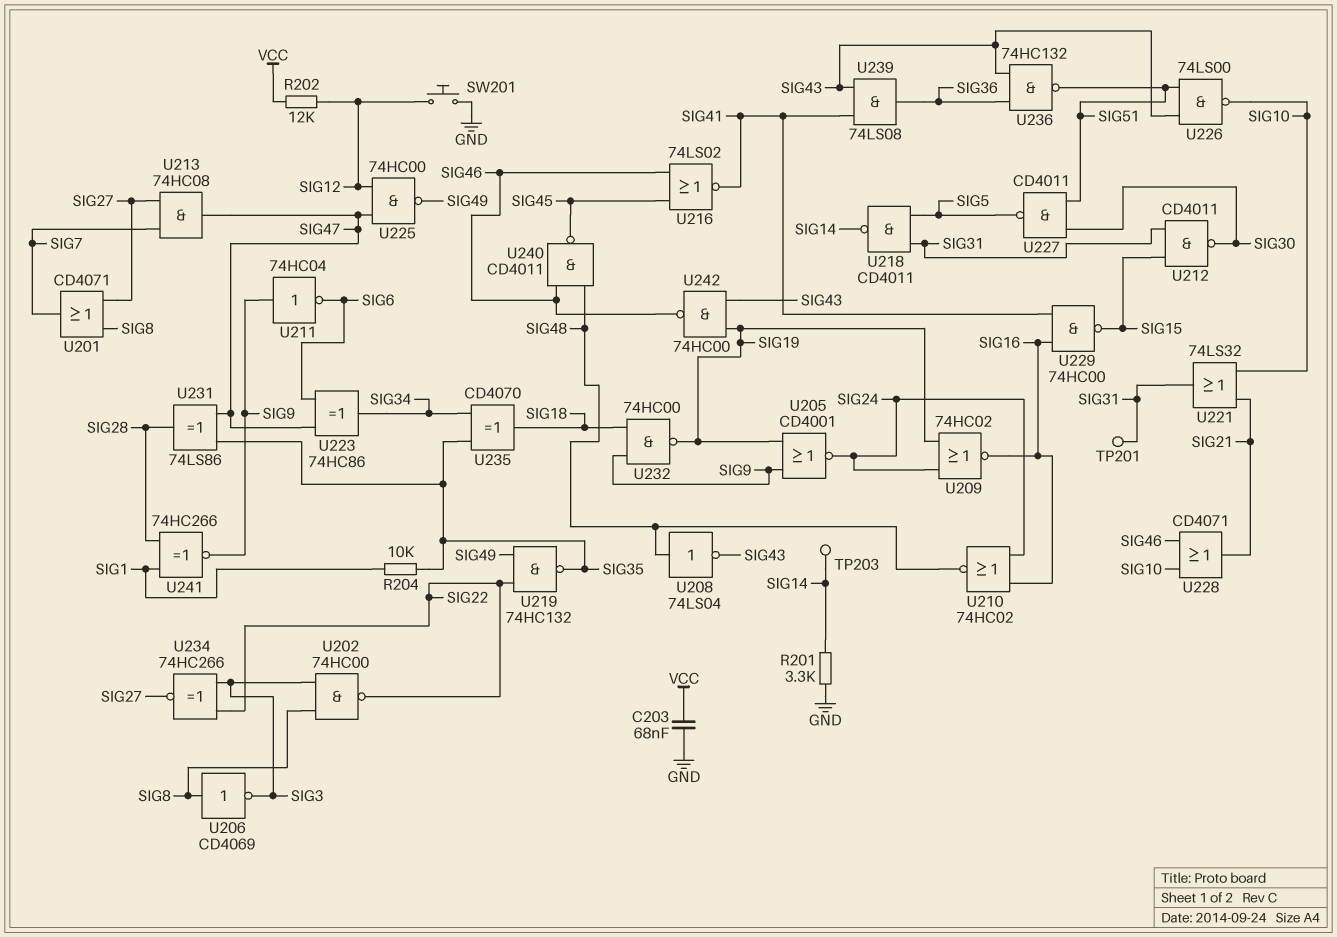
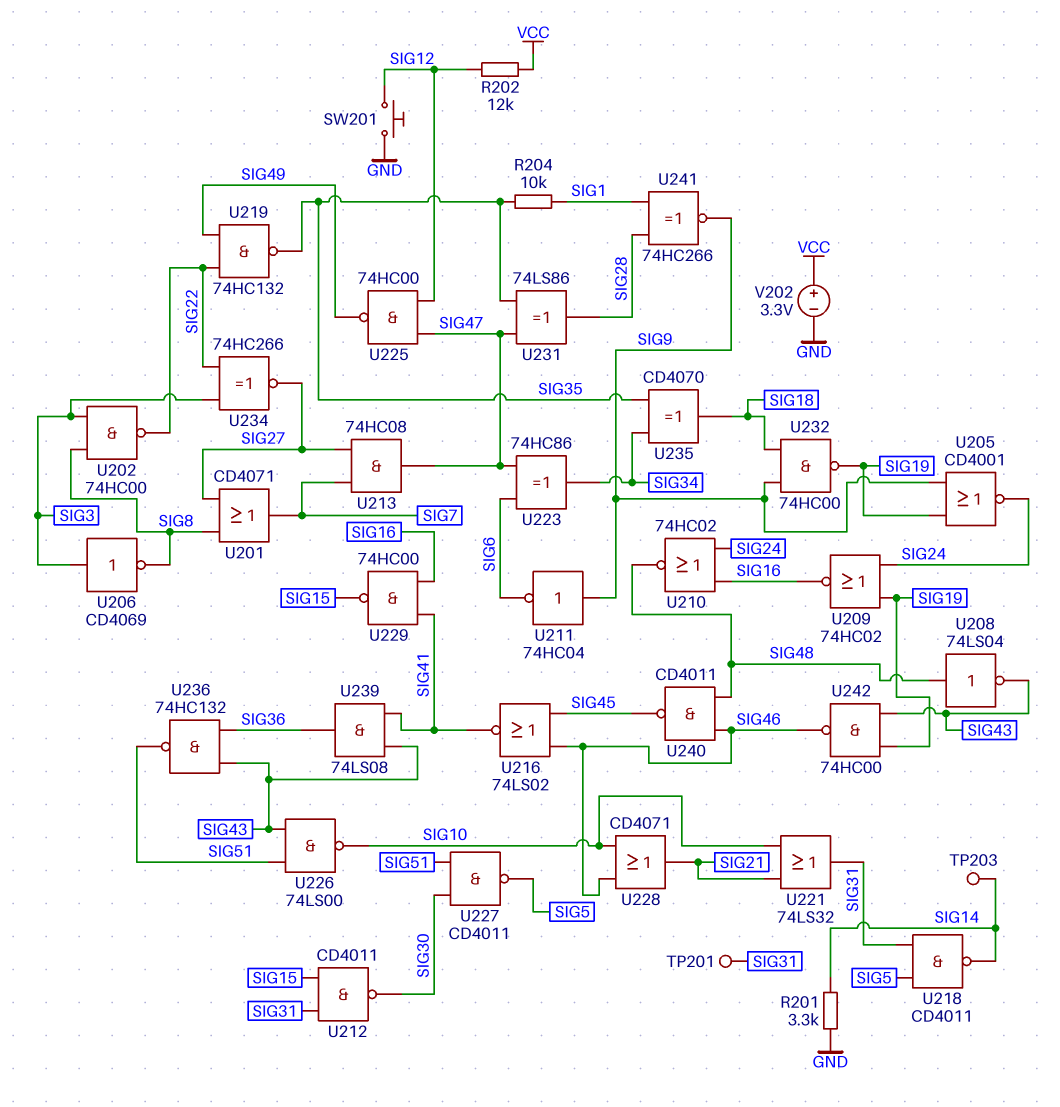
C203: 68nF (GND, VCC) -> none
U206: NOT CD4069 (in SIG8, out SIG3) -> NOT CD4069 (in SIG3, out SIG8)
V202: none -> 3.3V (plus VCC, minus GND)

